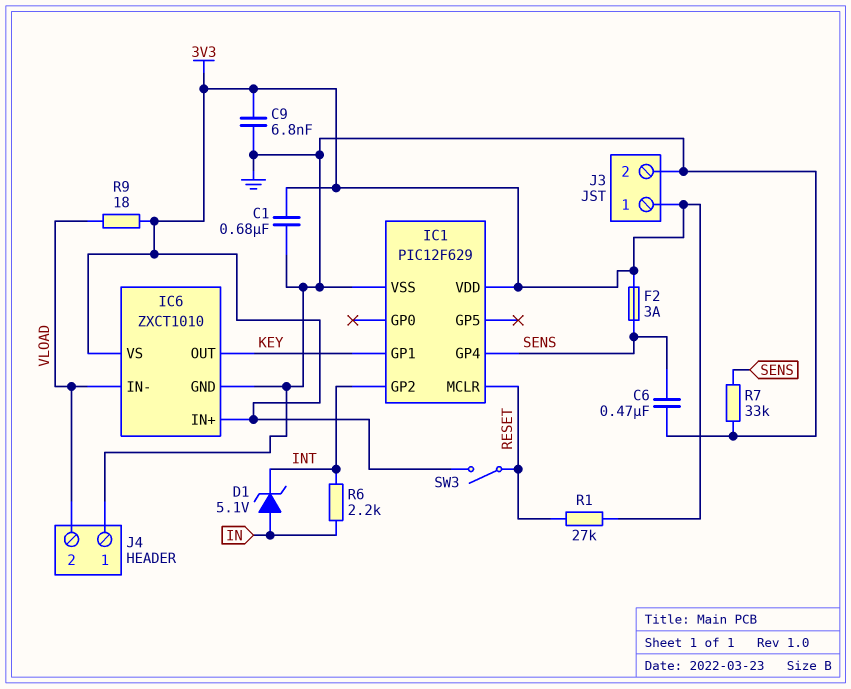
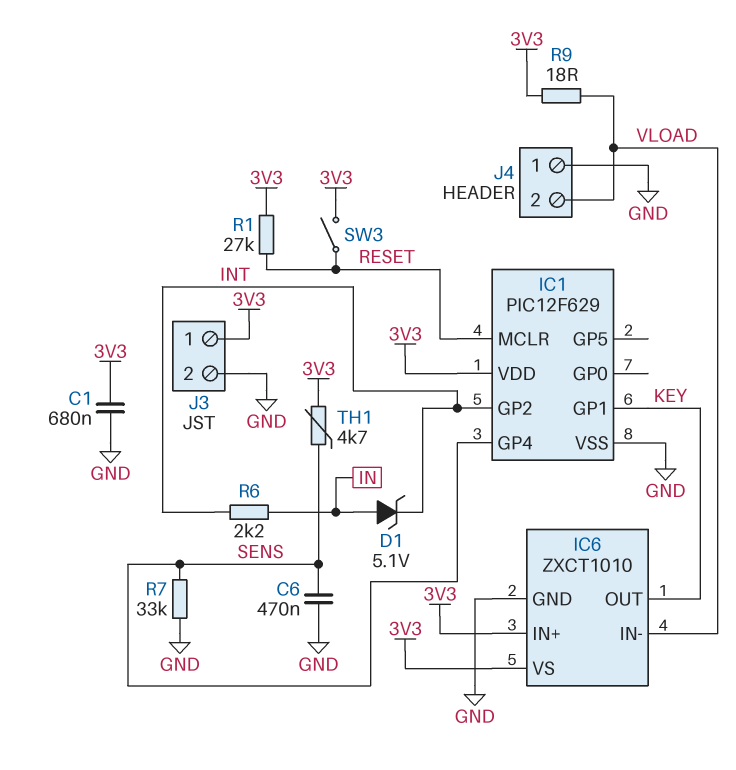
C9: 6.8nF (3V3, GND) -> none
F2: 3A (3V3, SENS) -> none
TH1: none -> 4.7k (3V3, SENS)

